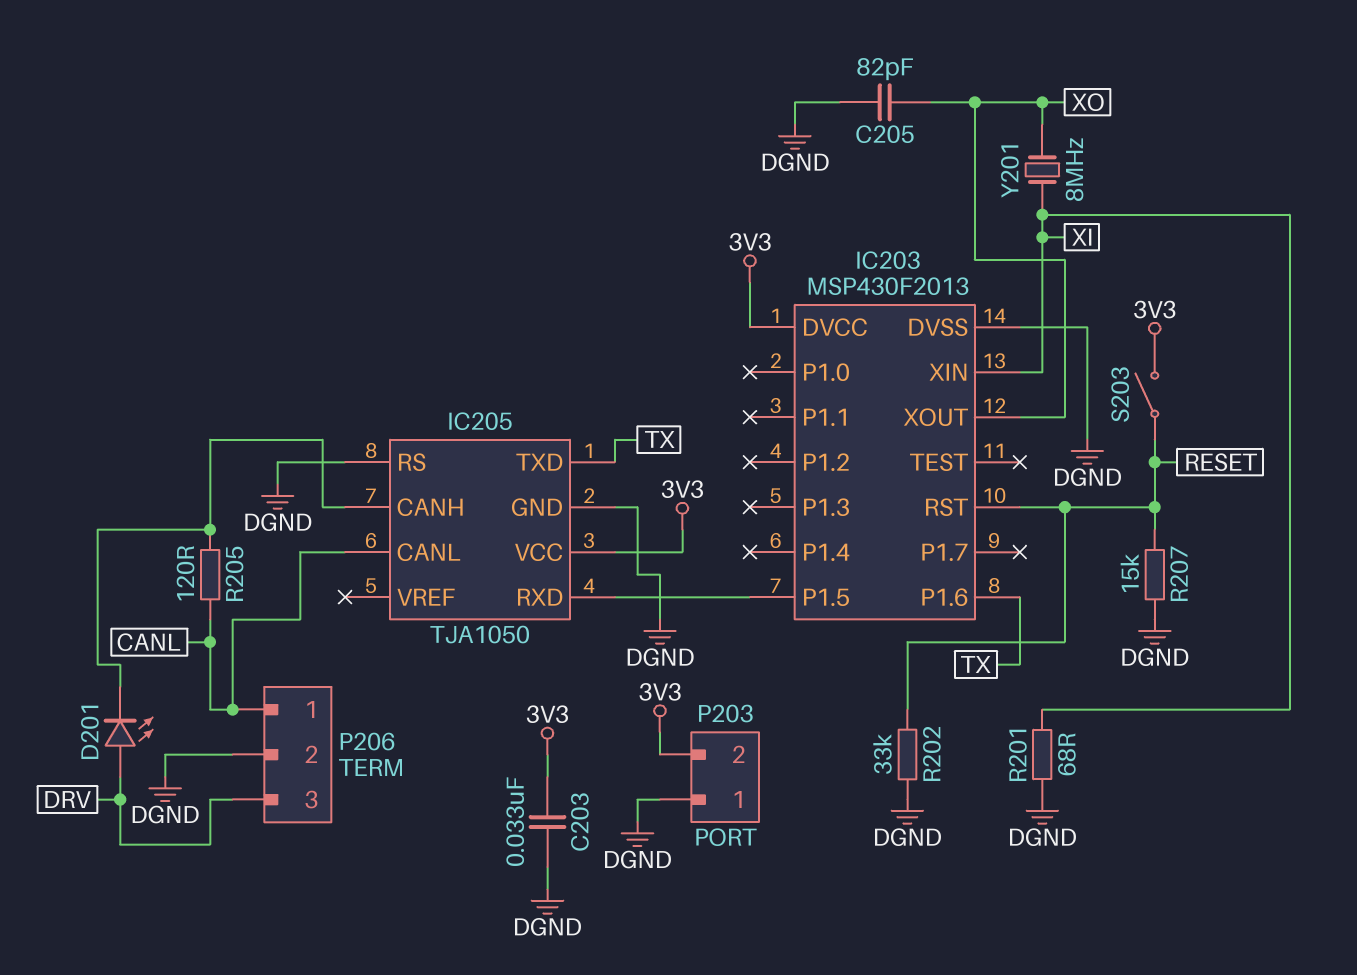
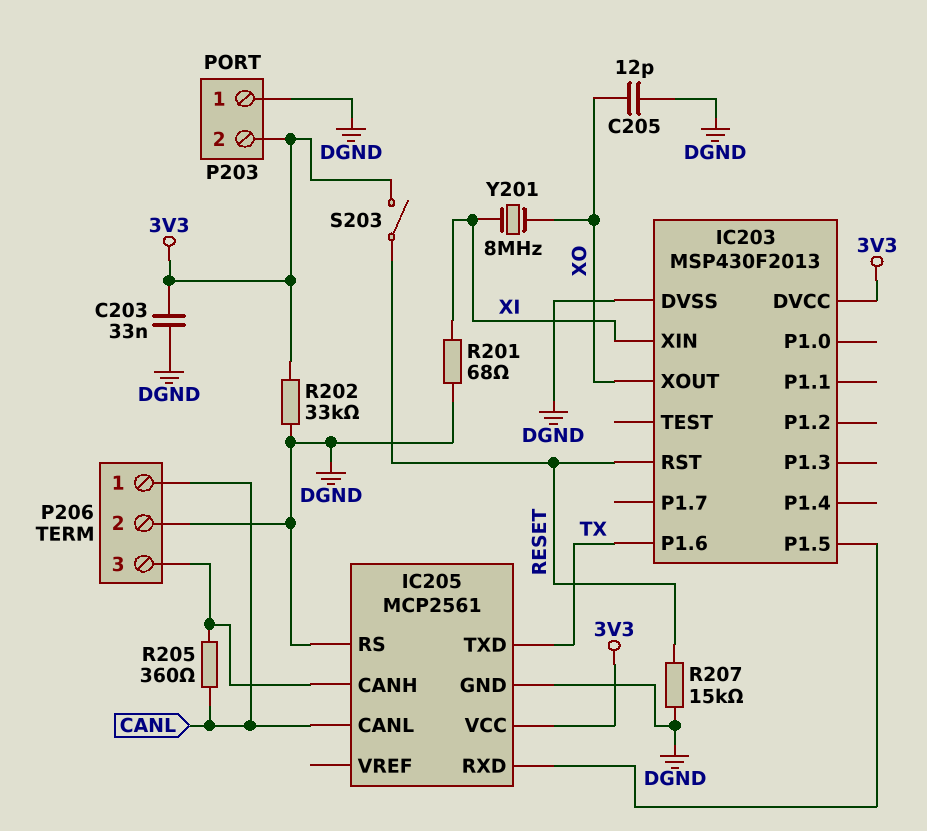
C205: 82pF (DGND, XO) -> 12pF (DGND, XO)
D201: LED (A DRV, K IC205/CANH) -> none
IC205: TJA1050 -> MCP2561
P206 pin 3: DRV -> IC205/CANH
R202: 33k (DGND, RESET) -> 33k (3V3, DGND)
R205: 120 (CANL, IC205/CANH) -> 360 (CANL, IC205/CANH)

